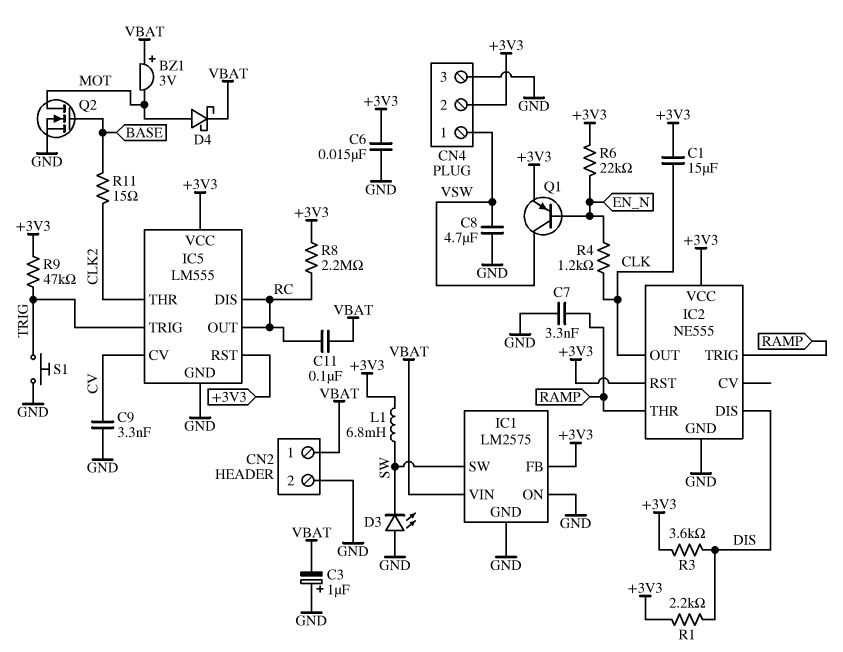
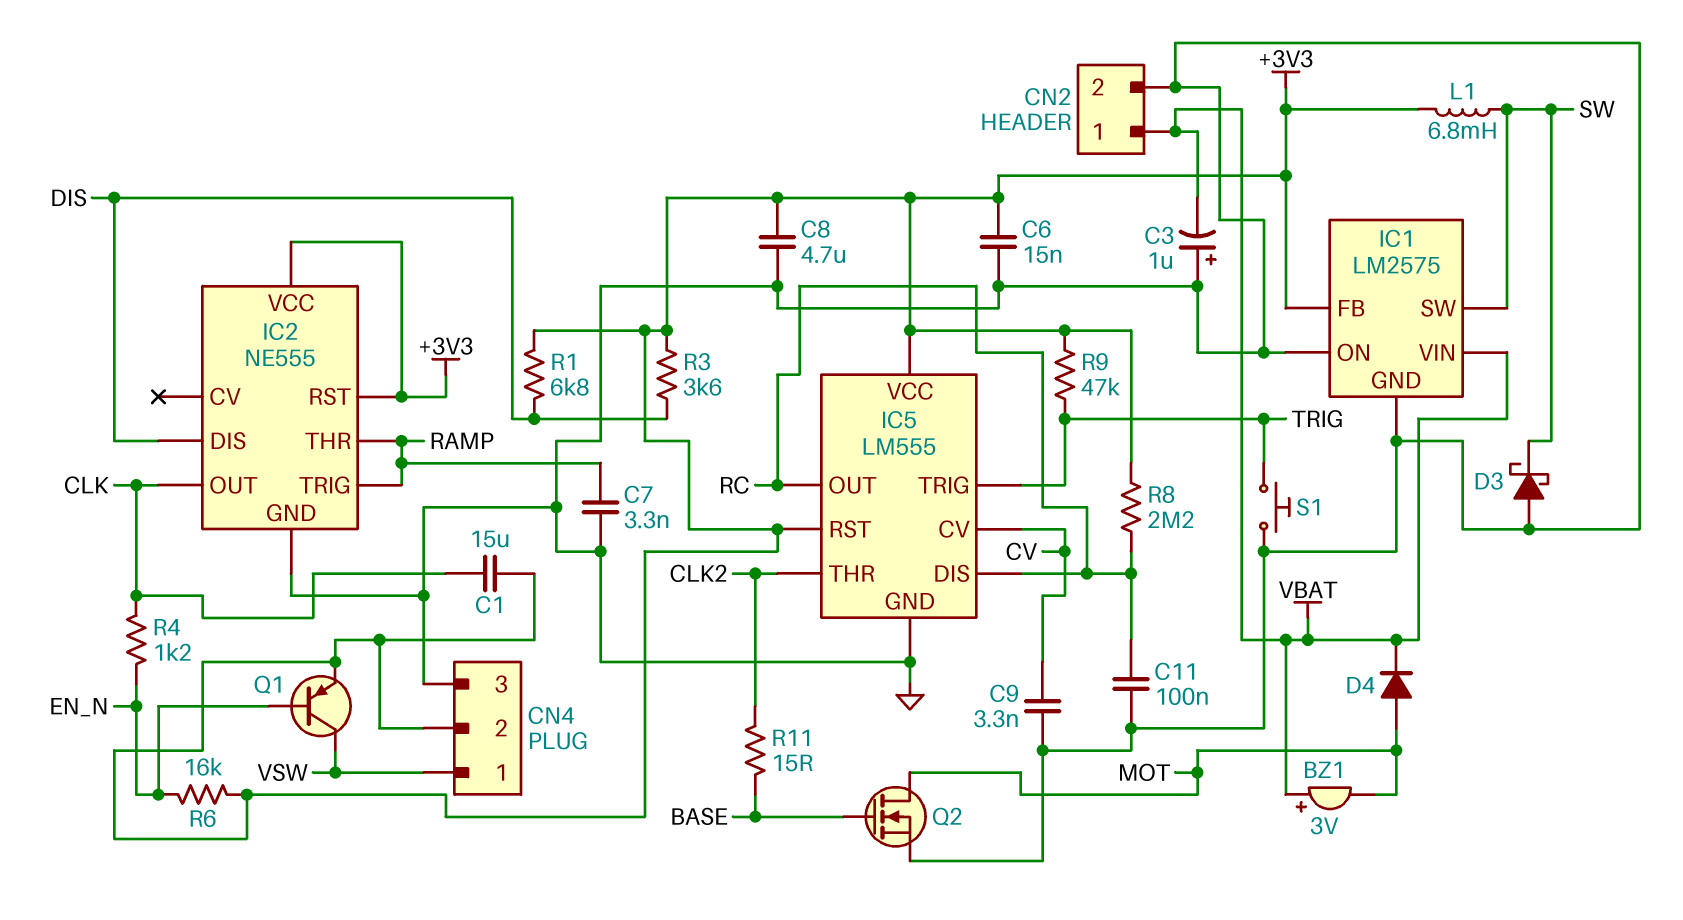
C8: 4.7uF (GND, VSW) -> 4.7uF (+3V3, GND)
C11: 100nF (RC, VBAT) -> 100nF (GND, RC)
D3: LED (A GND, K SW) -> schottky (A GND, K SW)
D4: schottky (A MOT, K VBAT) -> diode (A MOT, K VBAT)
R1: 2.2k (+3V3, DIS) -> 6.8k (+3V3, DIS)
R6: 22k (+3V3, EN_N) -> 16k (+3V3, EN_N)

